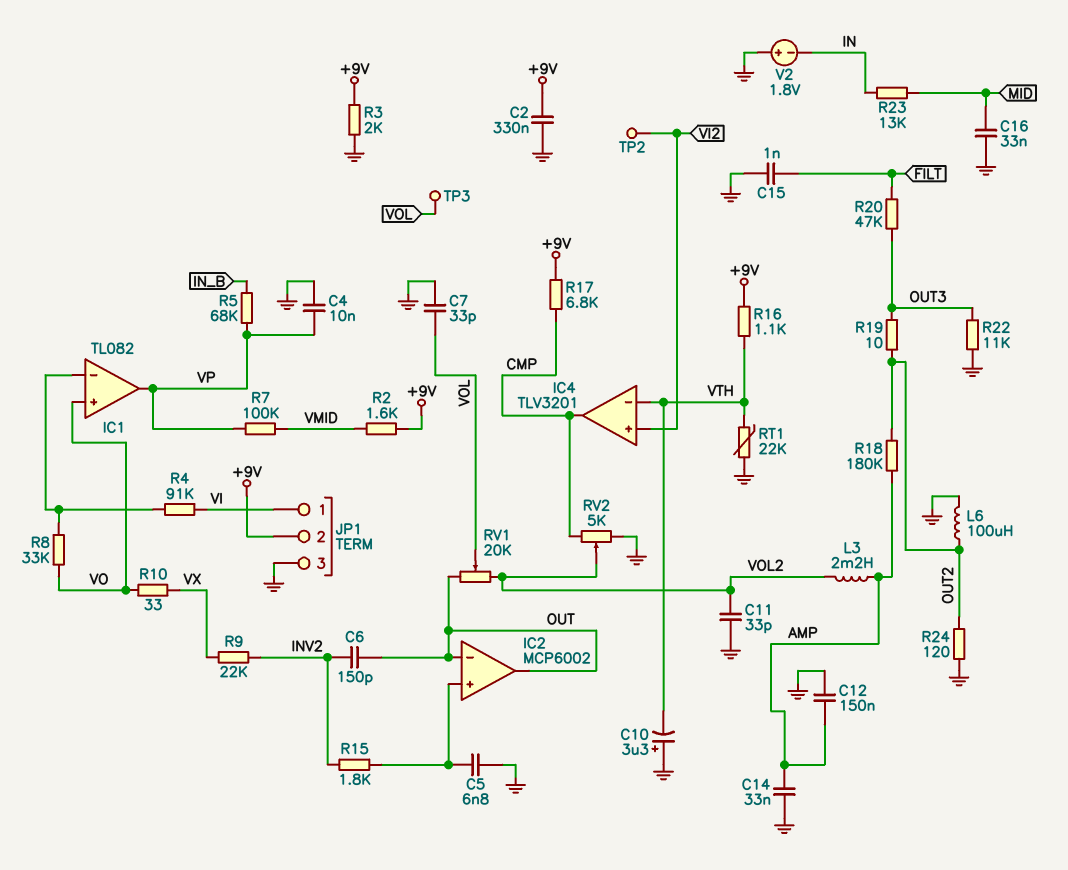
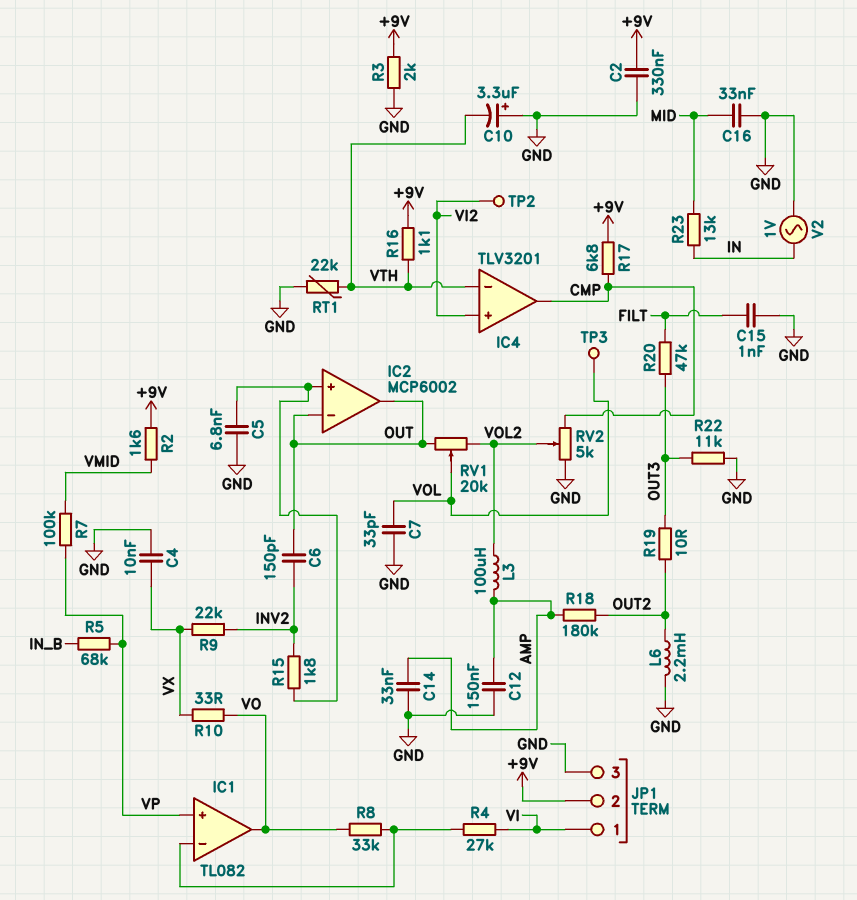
C4: 10nF (GND, VP) -> 10nF (GND, VX)
C11: 33pF (GND, VOL2) -> none
IC1 pin in+: VO -> VP
IC1 pin out: VP -> VO
L3: 2.2mH (AMP, VOL2) -> 100uH (AMP, VOL2)
L6: 100uH (GND, OUT2) -> 2.2mH (GND, OUT2)
R4: 91k (IC1/in-, VI) -> 27k (IC1/in-, VI)
R24: 120 (GND, OUT2) -> none
V2: 1.8V (plus GND, minus IN) -> AC 1V (GND, IN)

